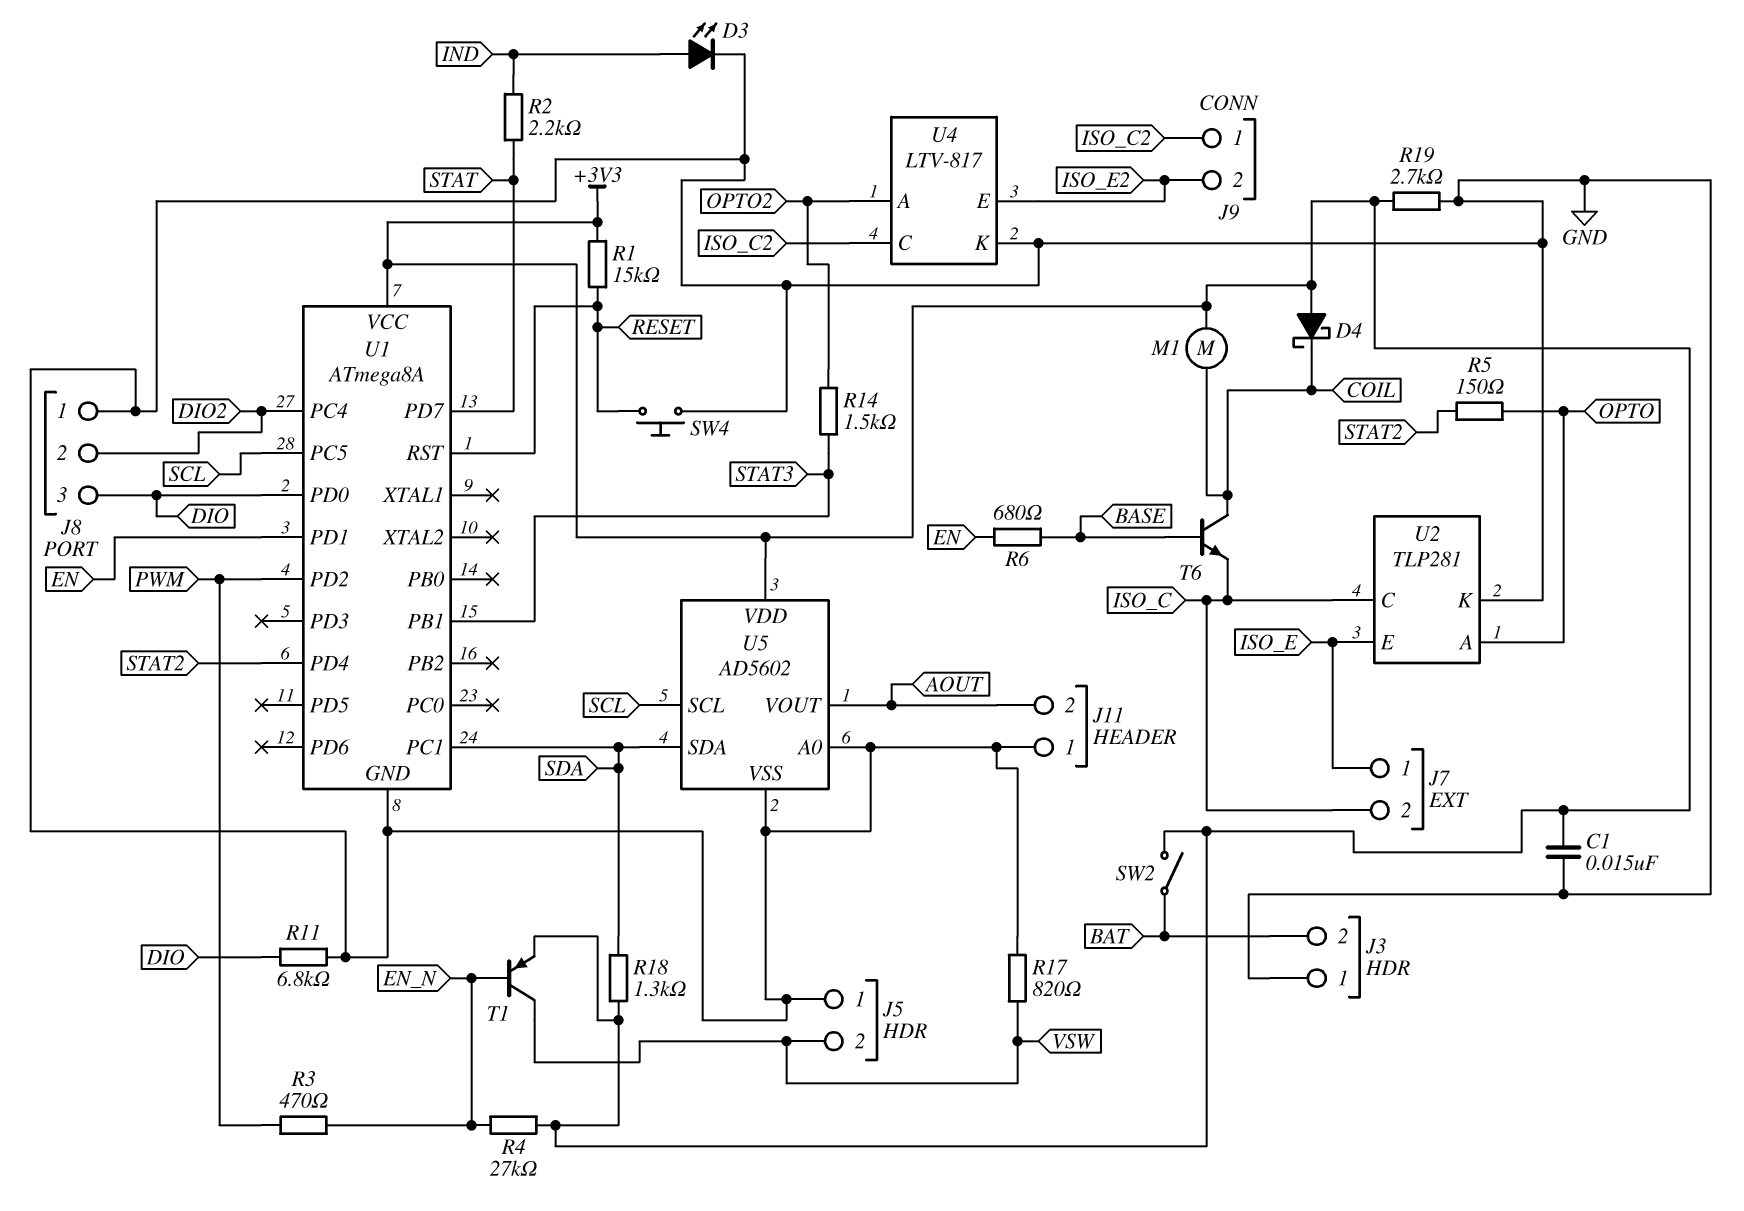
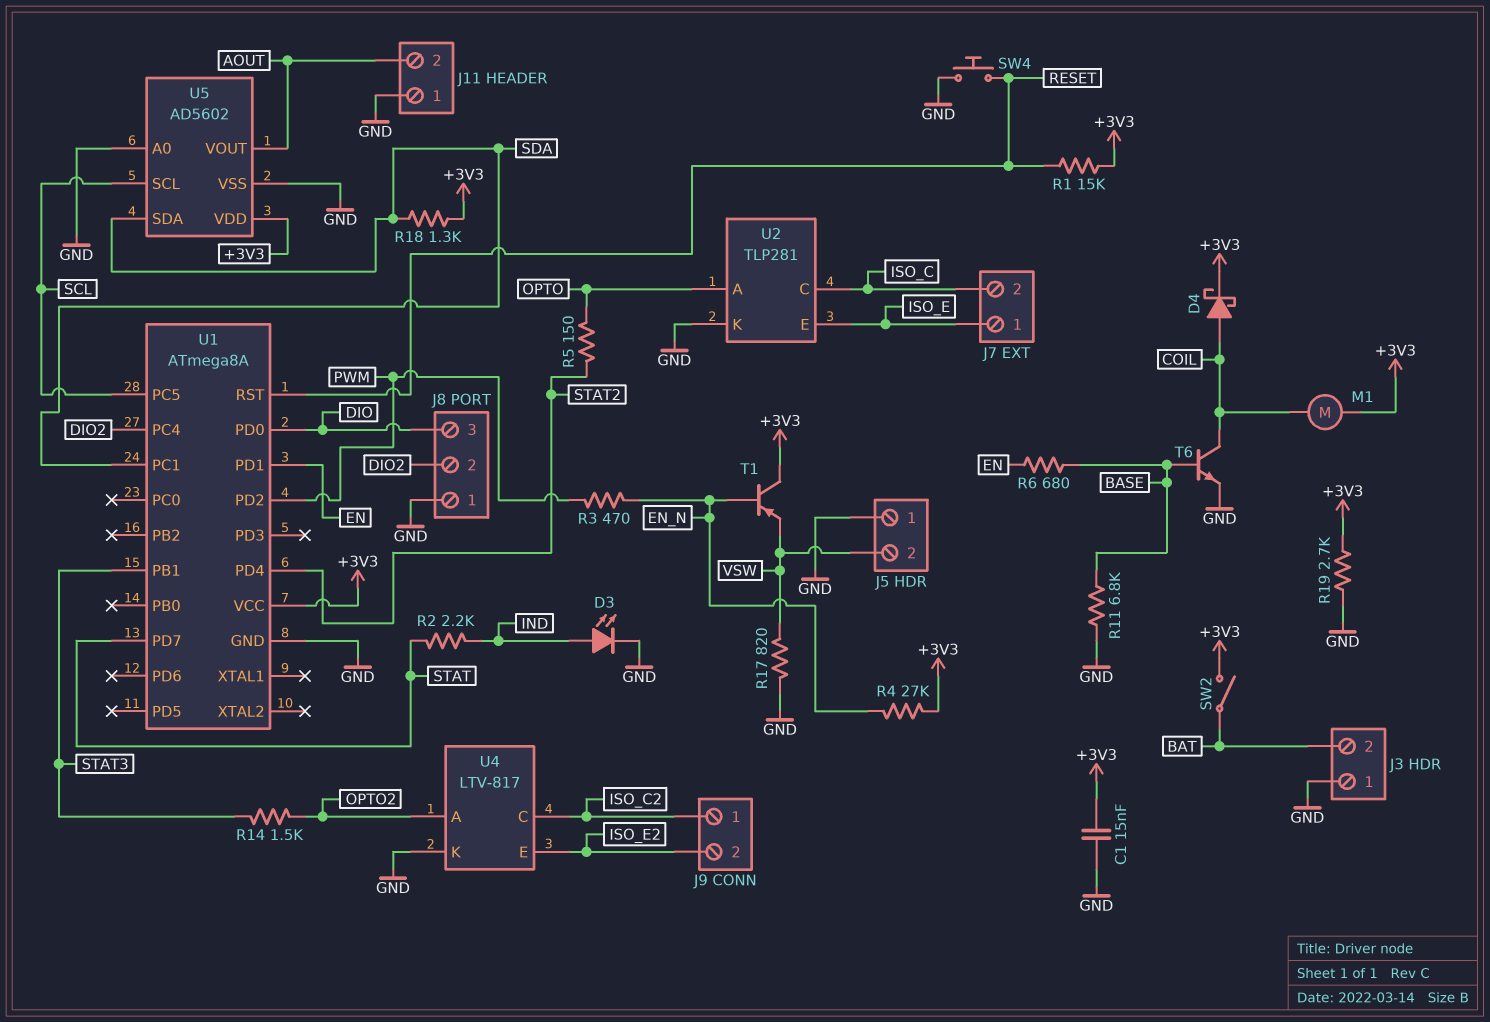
D4: schottky (A +3V3, K COIL) -> schottky (A COIL, K +3V3)
R11: 6.8k (DIO, GND) -> 6.8k (BASE, GND)
T1: PNP (B EN_N, C VSW, E +3V3) -> PNP (B EN_N, C +3V3, E VSW)
T6: NPN (B BASE, C COIL, E ISO_C) -> NPN (B BASE, C COIL, E GND)

